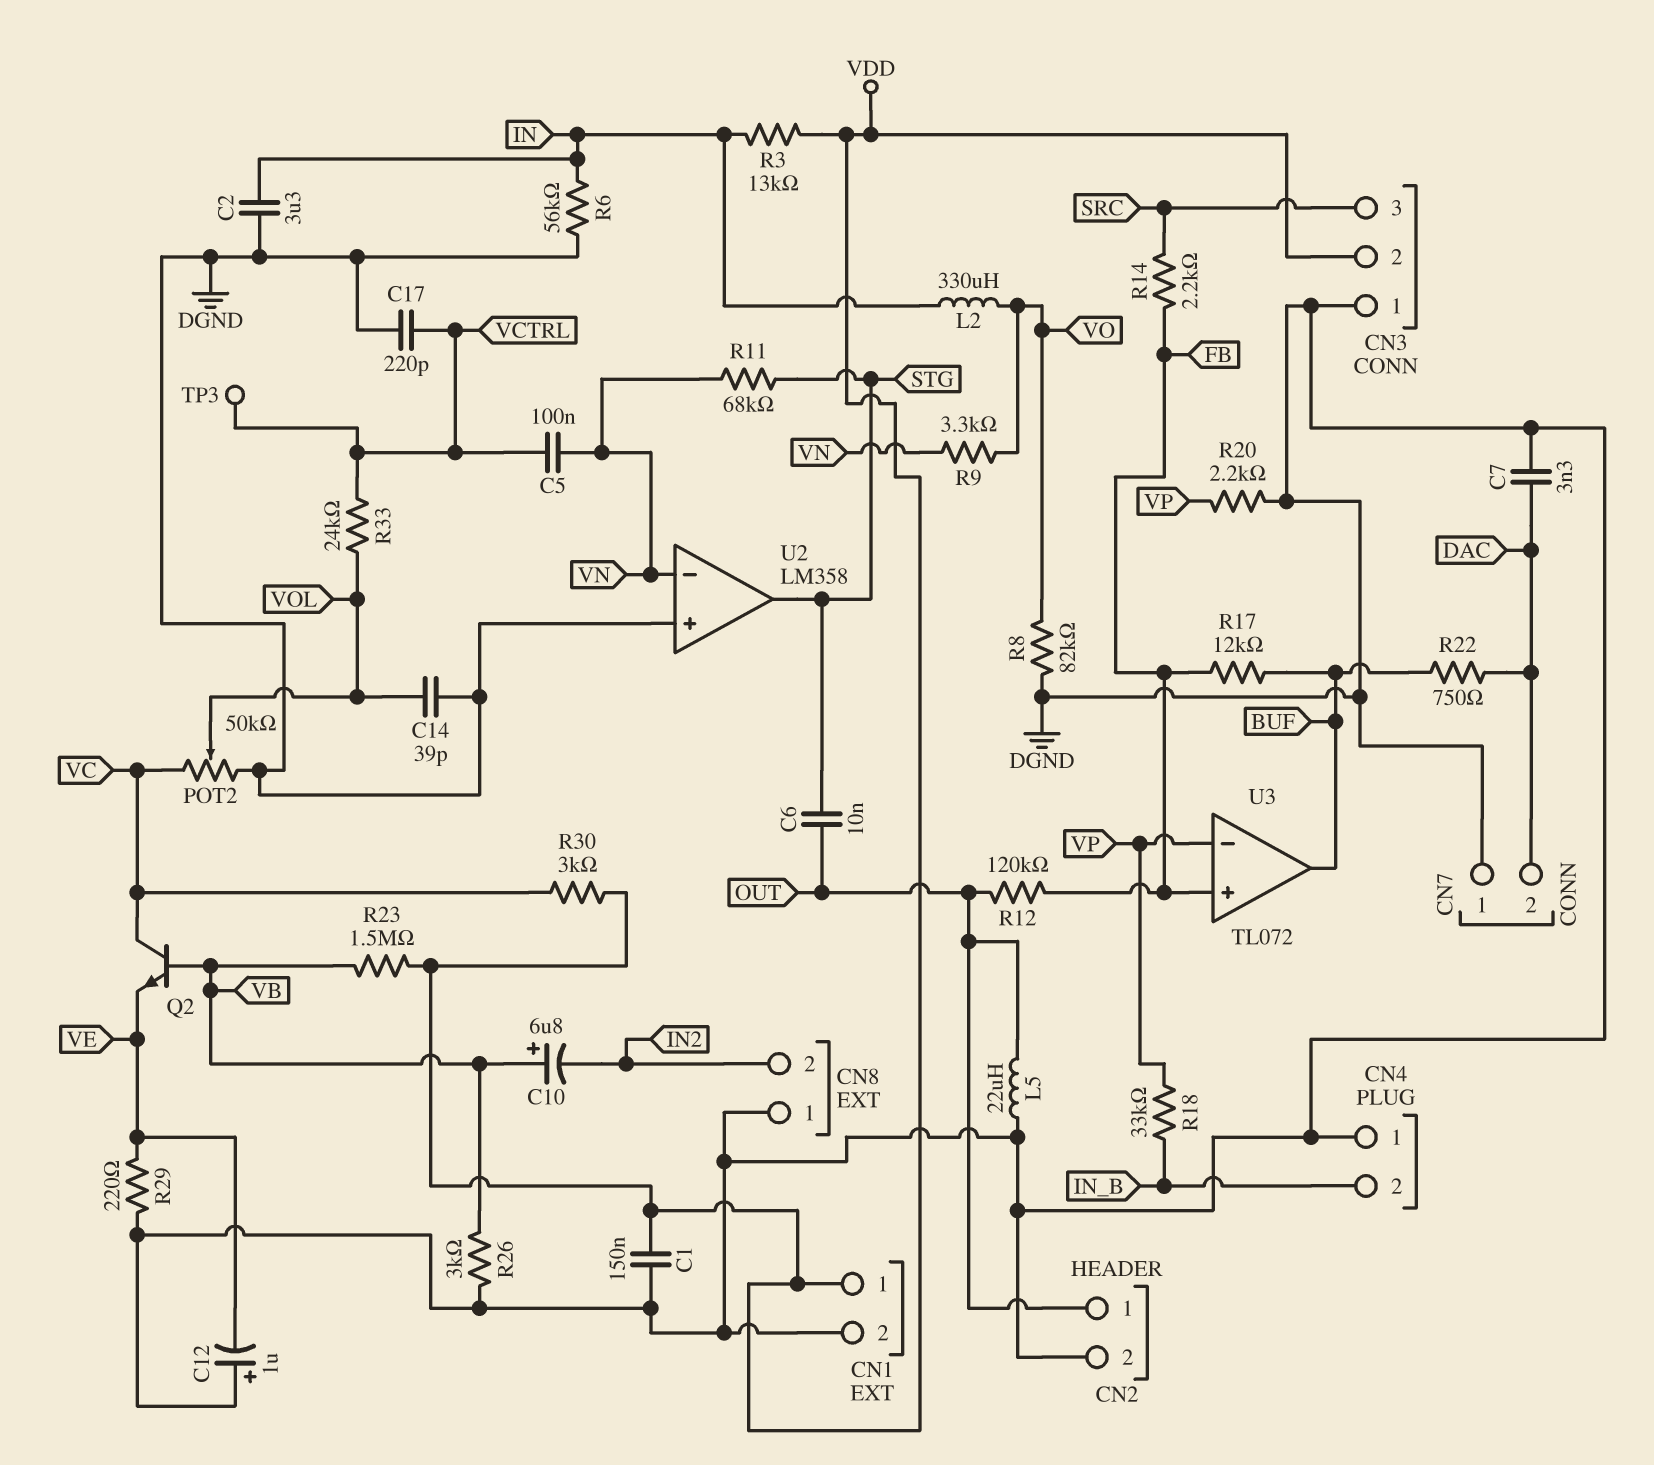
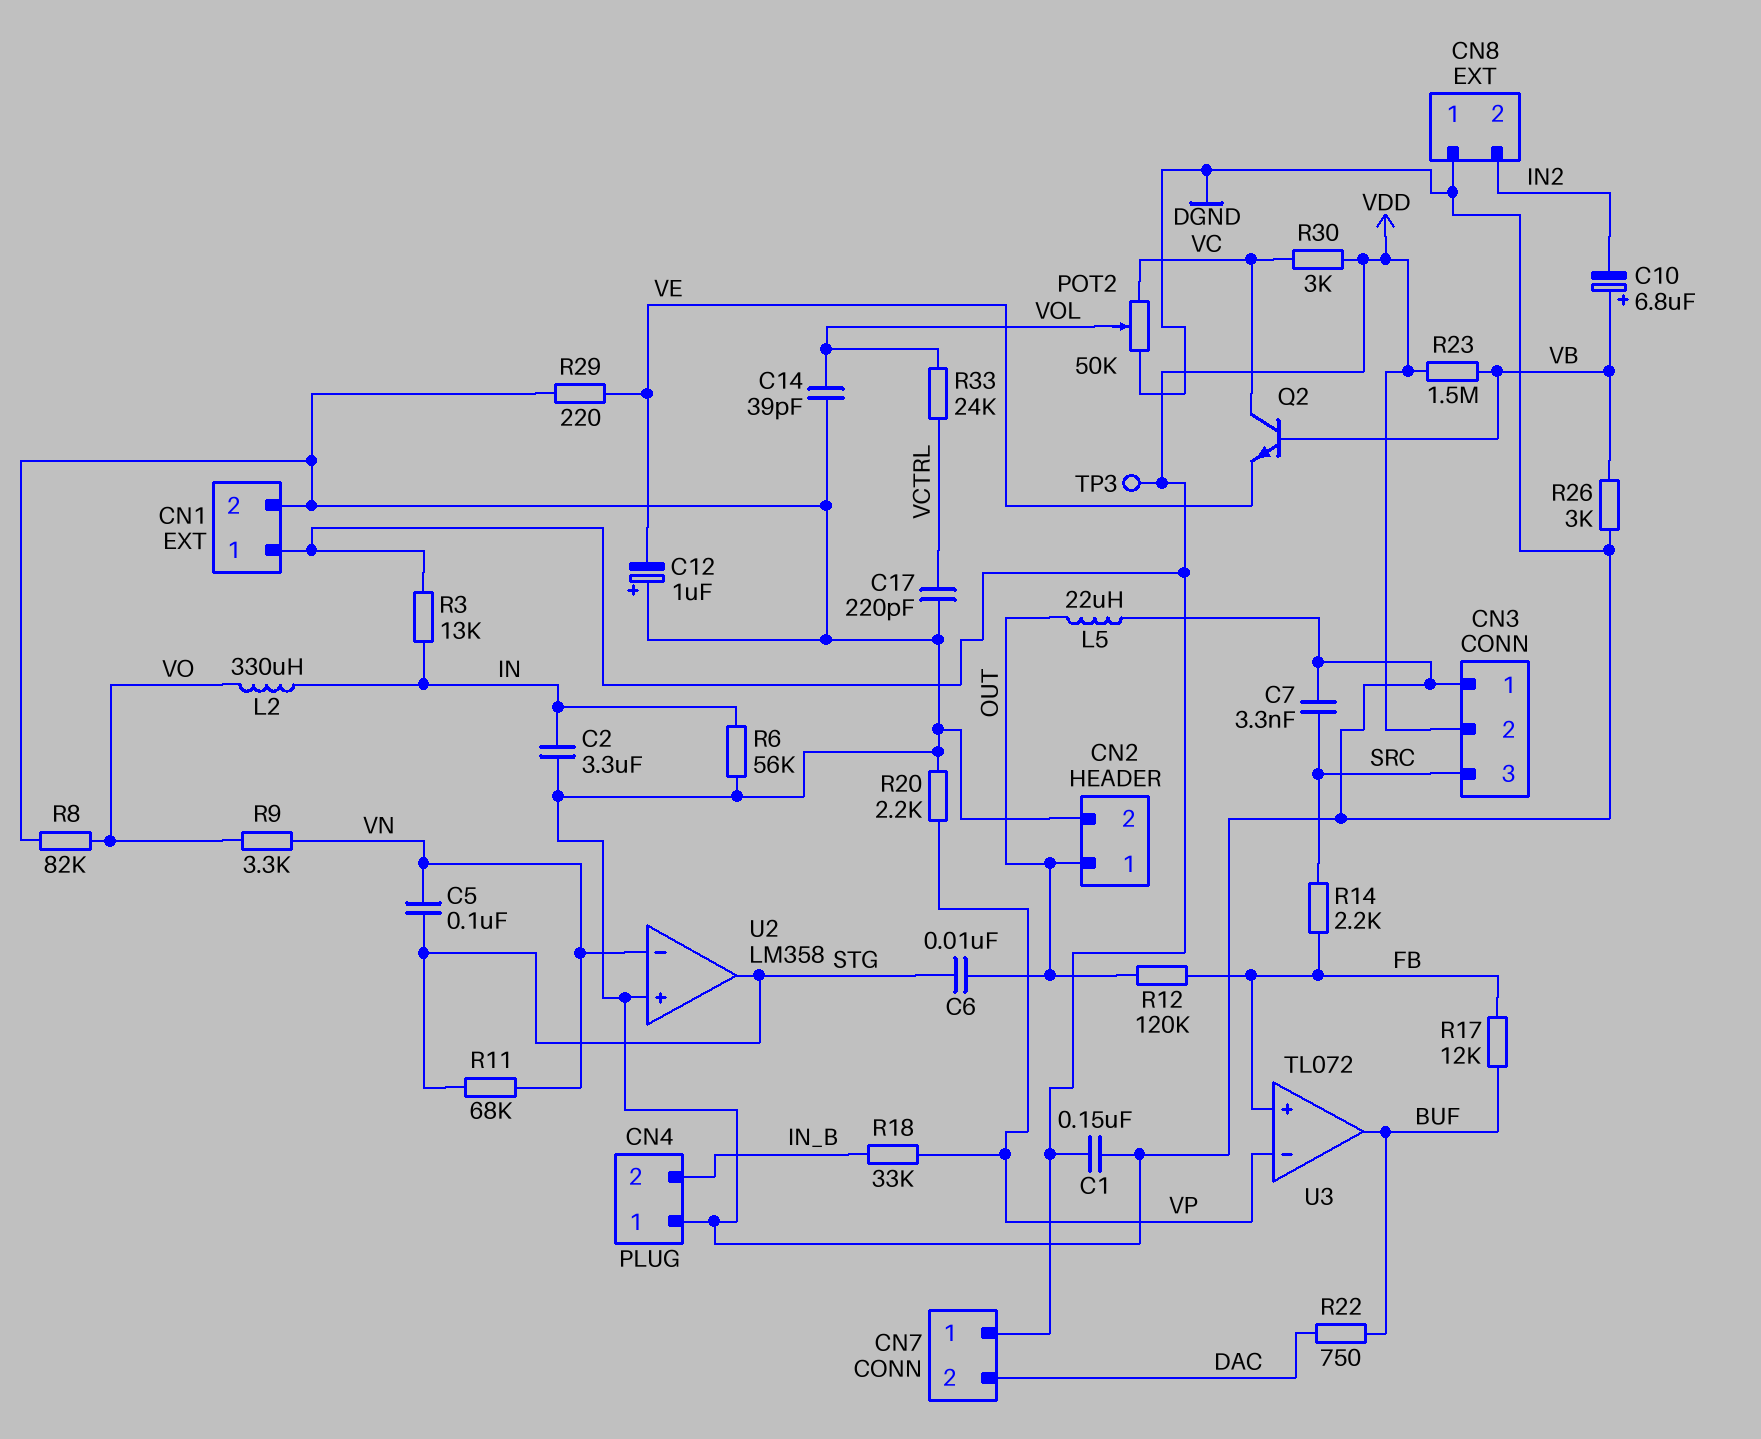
C5: 100nF (VCTRL, VN) -> 100nF (STG, VN)
C7: 3.3nF (DAC, DGND) -> 3.3nF (DGND, SRC)
CN7 pin 1: DGND -> VDD
TP3: test point (VCTRL) -> test point (VDD)

